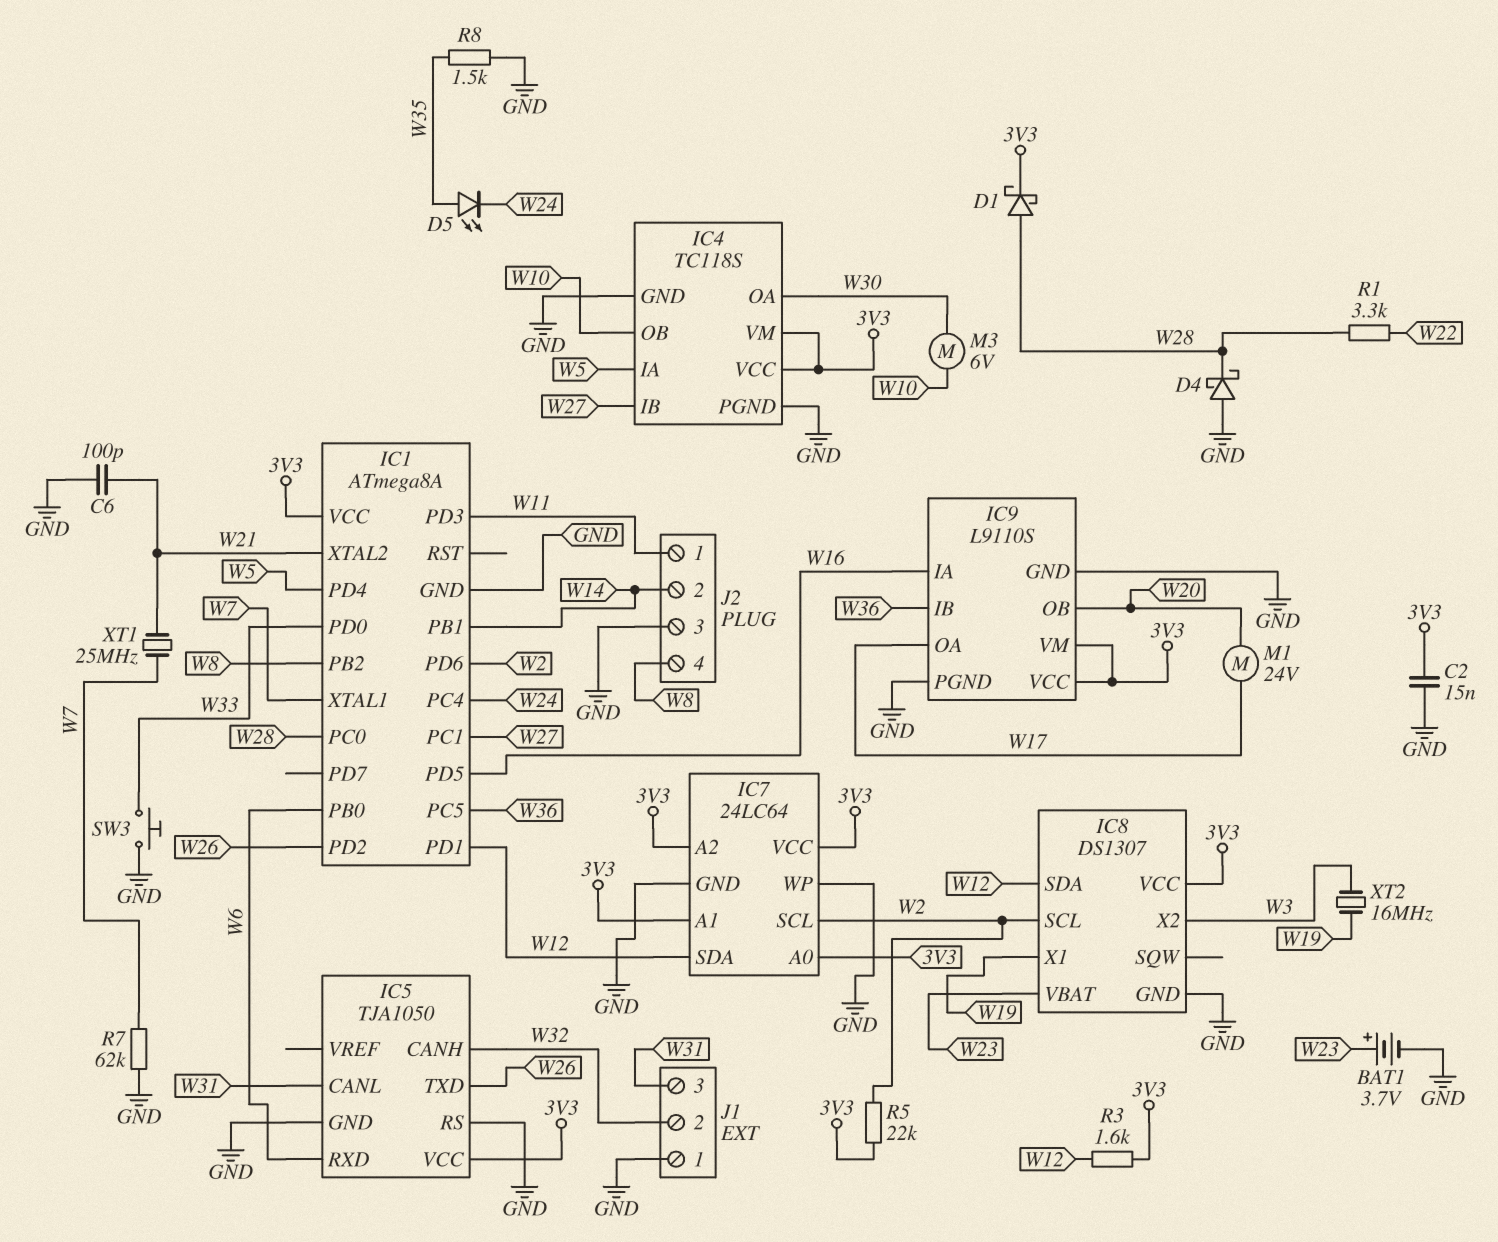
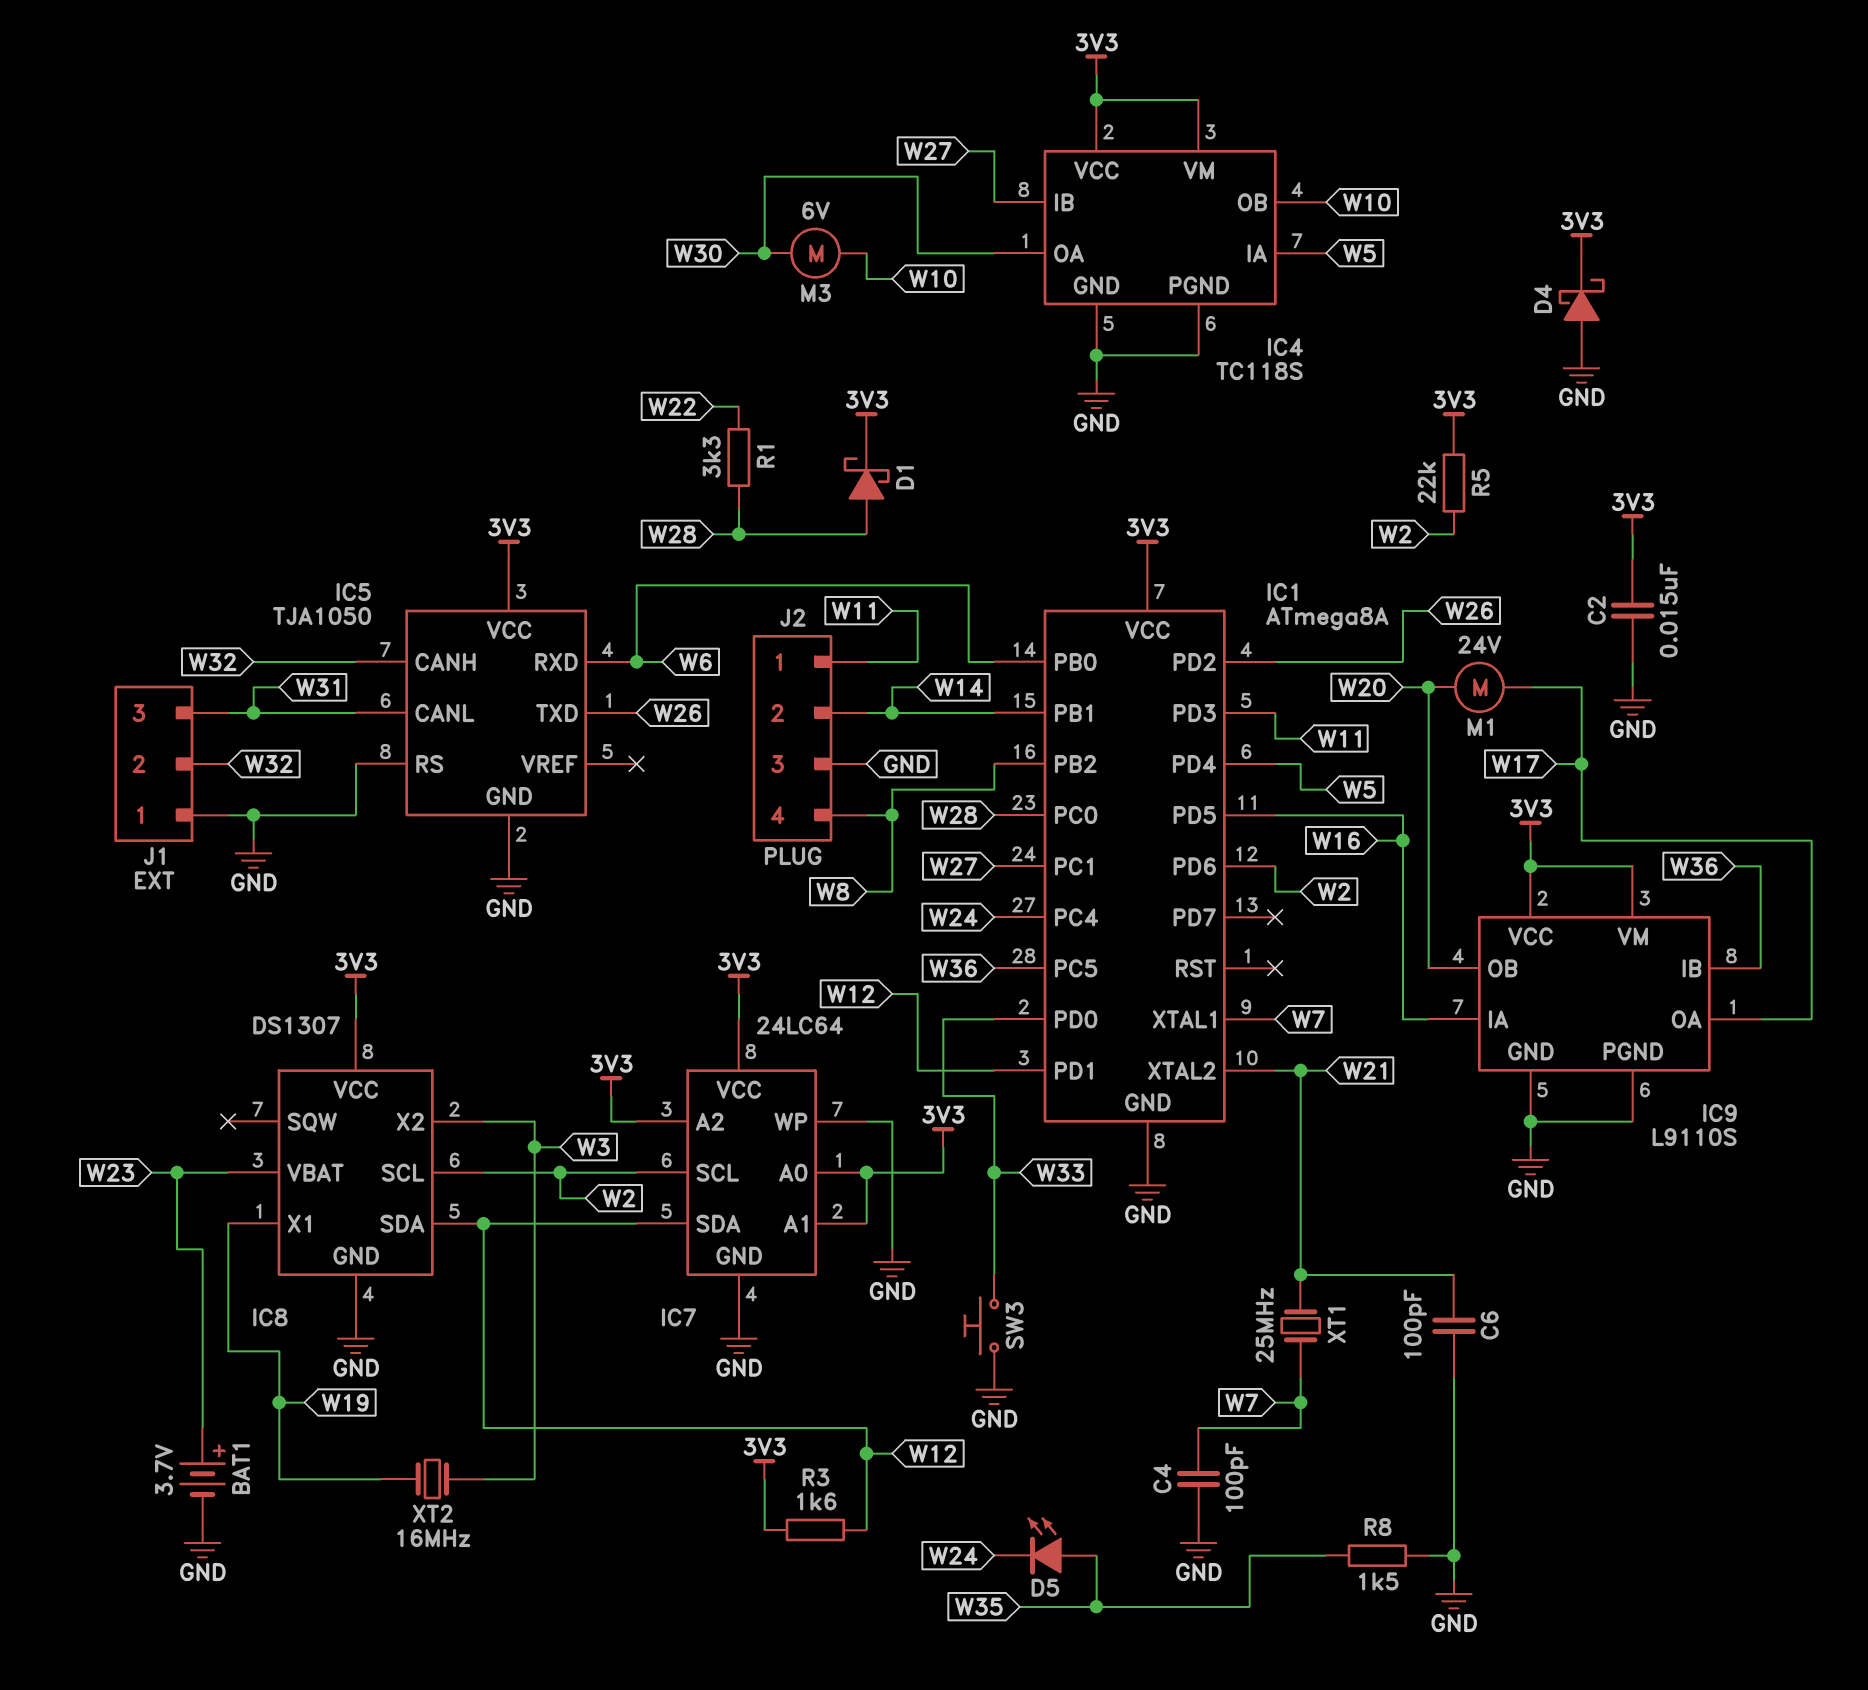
C4: none -> 100pF (GND, W7)
D4: schottky (A GND, K W28) -> schottky (A GND, K 3V3)
R7: 62k (GND, W7) -> none

